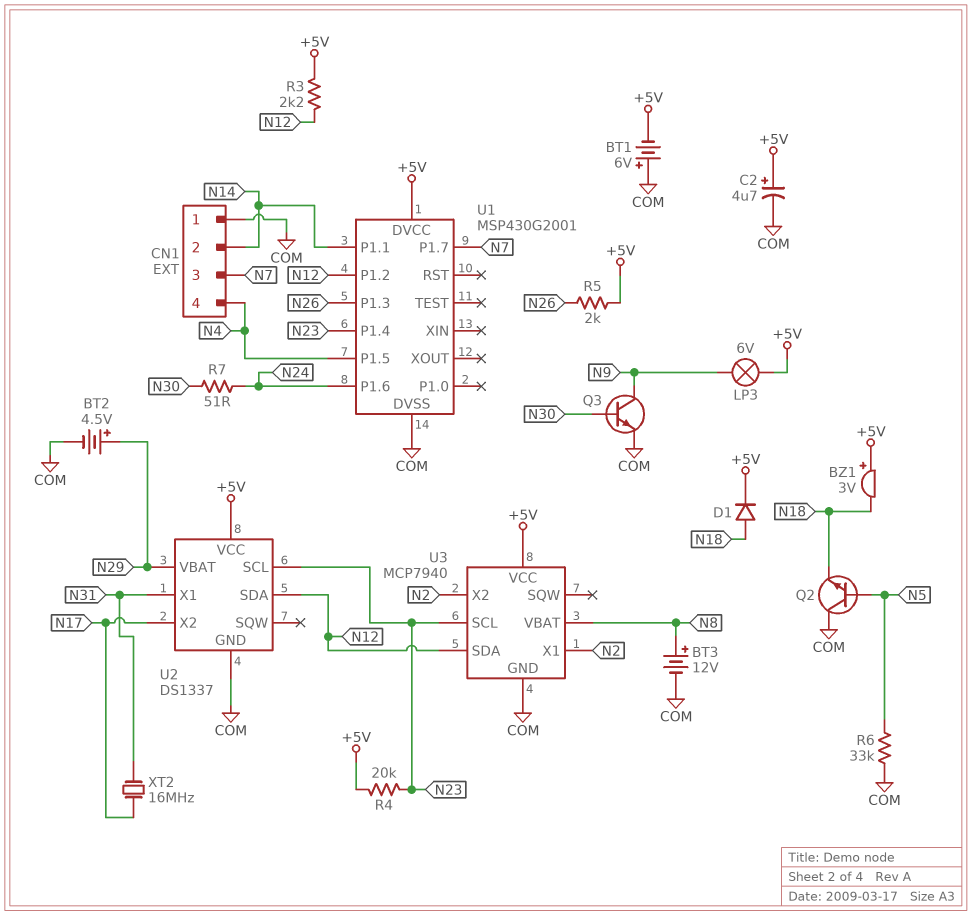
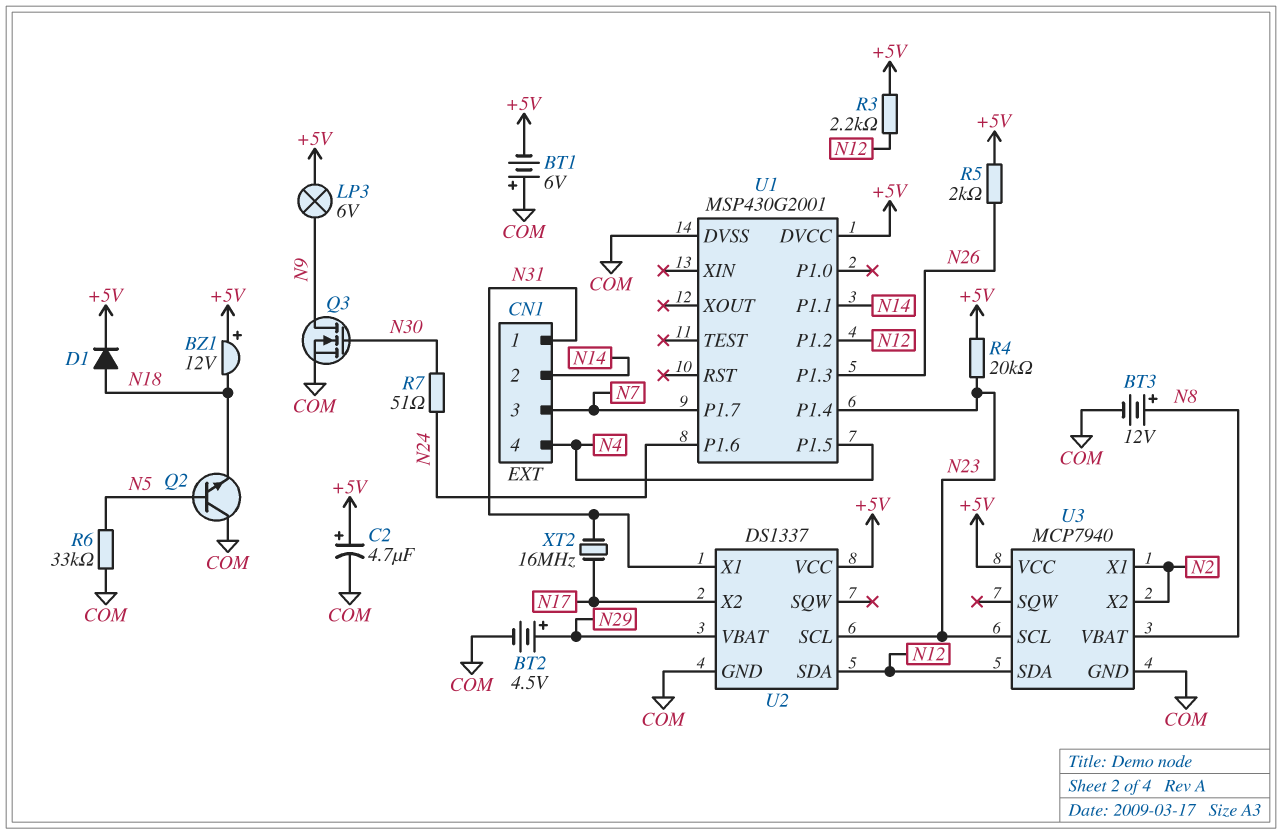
BZ1: buzzer 3V (plus +5V, minus N18) -> buzzer 12V (plus +5V, minus N18)
CN1 pin 1: COM -> N31
Q3: NPN (B N30, C N9, E COM) -> NMOS (G N30, D N9, S COM)

